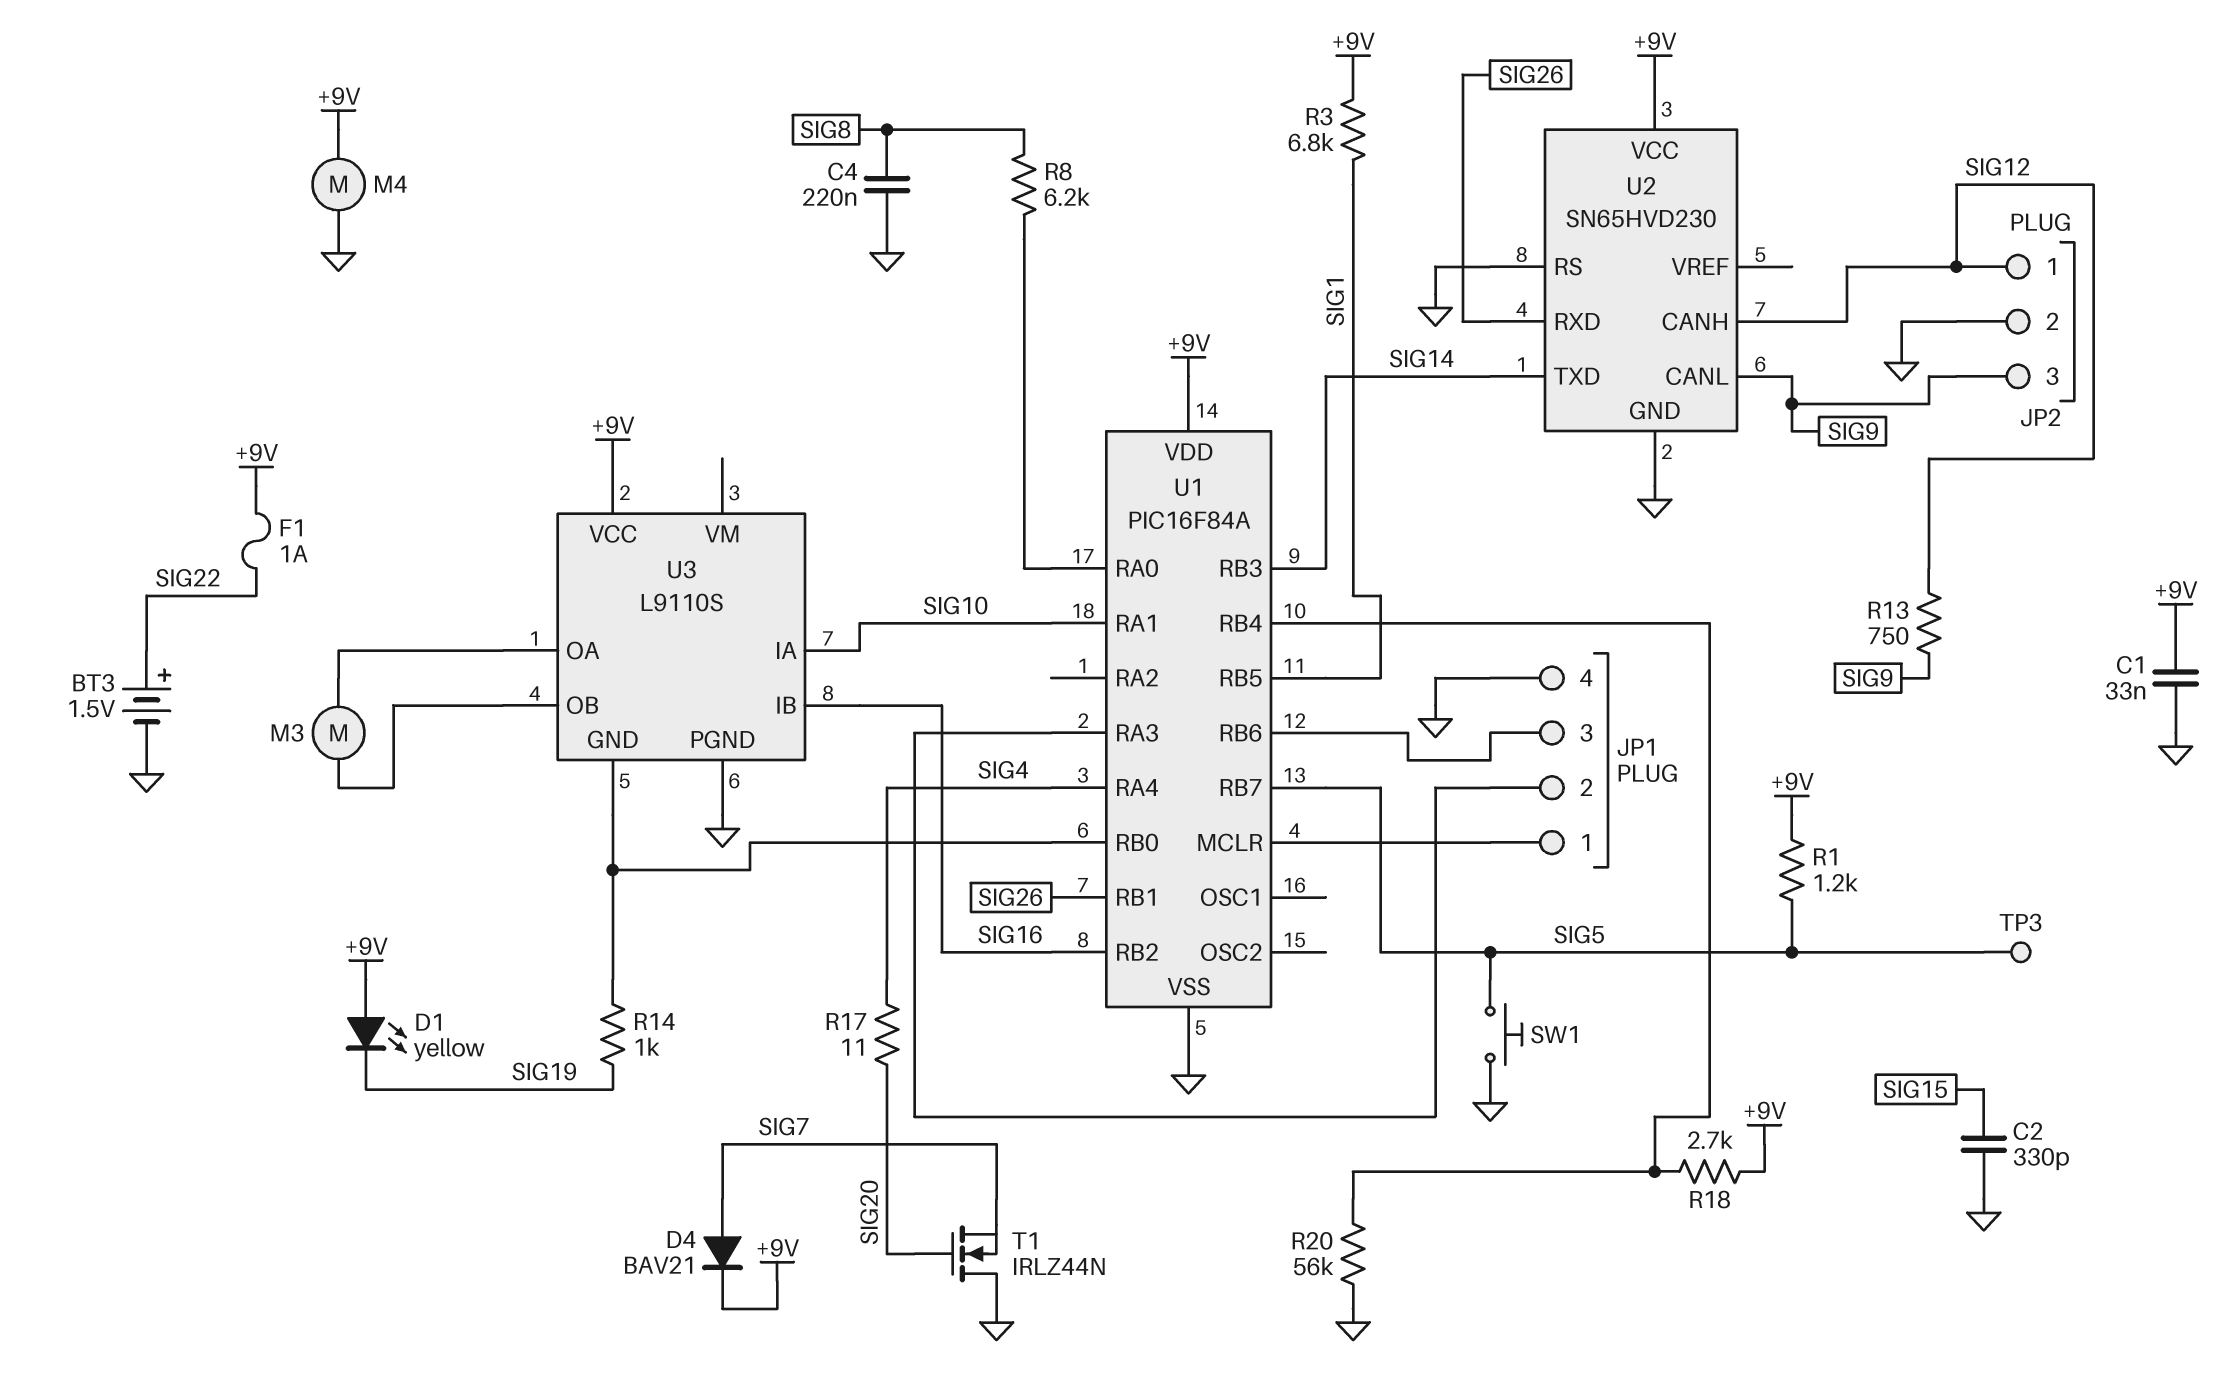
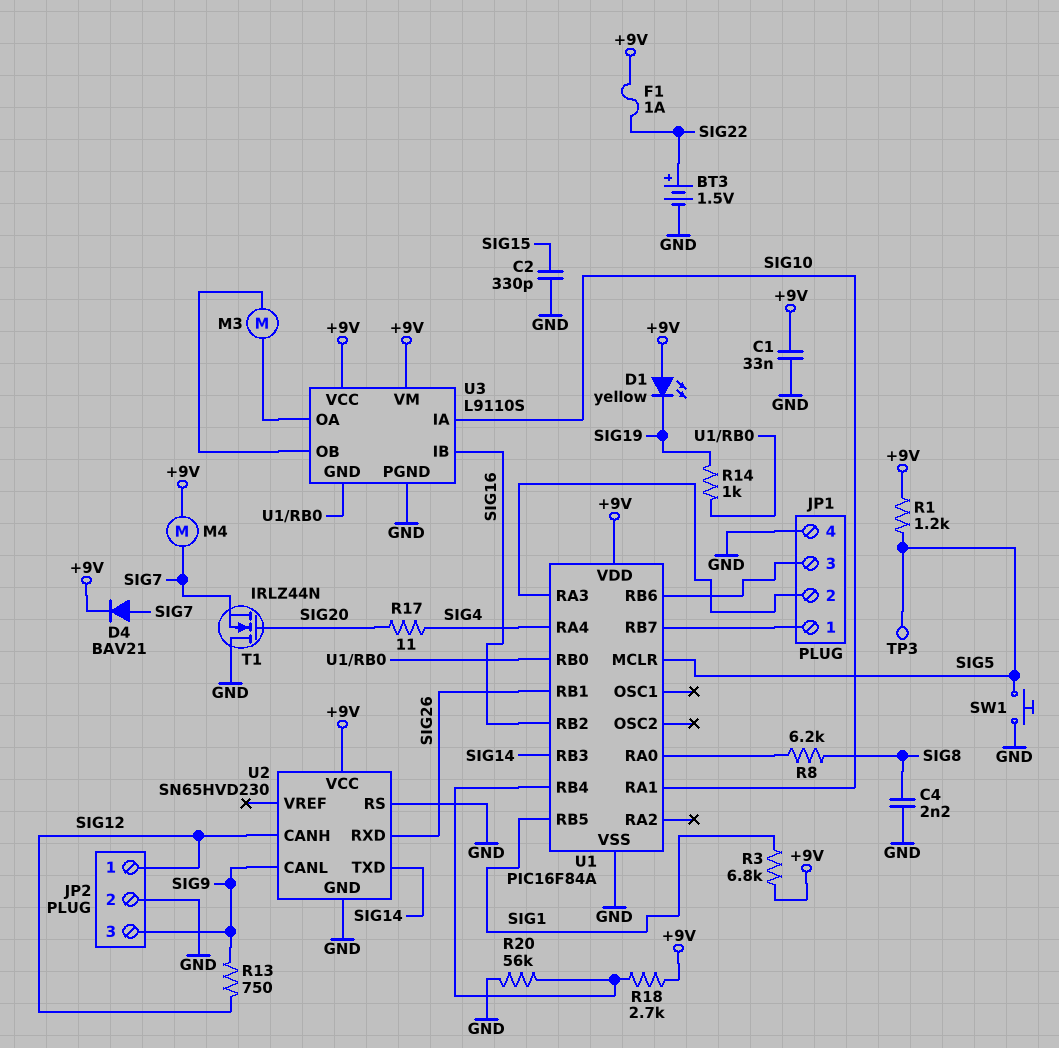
C4: 220nF (GND, SIG8) -> 2.2nF (GND, SIG8)
M4: motor (+9V, GND) -> motor (+9V, SIG7)
U1 pin MCLR: JP1/1 -> SIG5
U1 pin RB7: SIG5 -> JP1/1
U3 pin VM: none -> +9V

